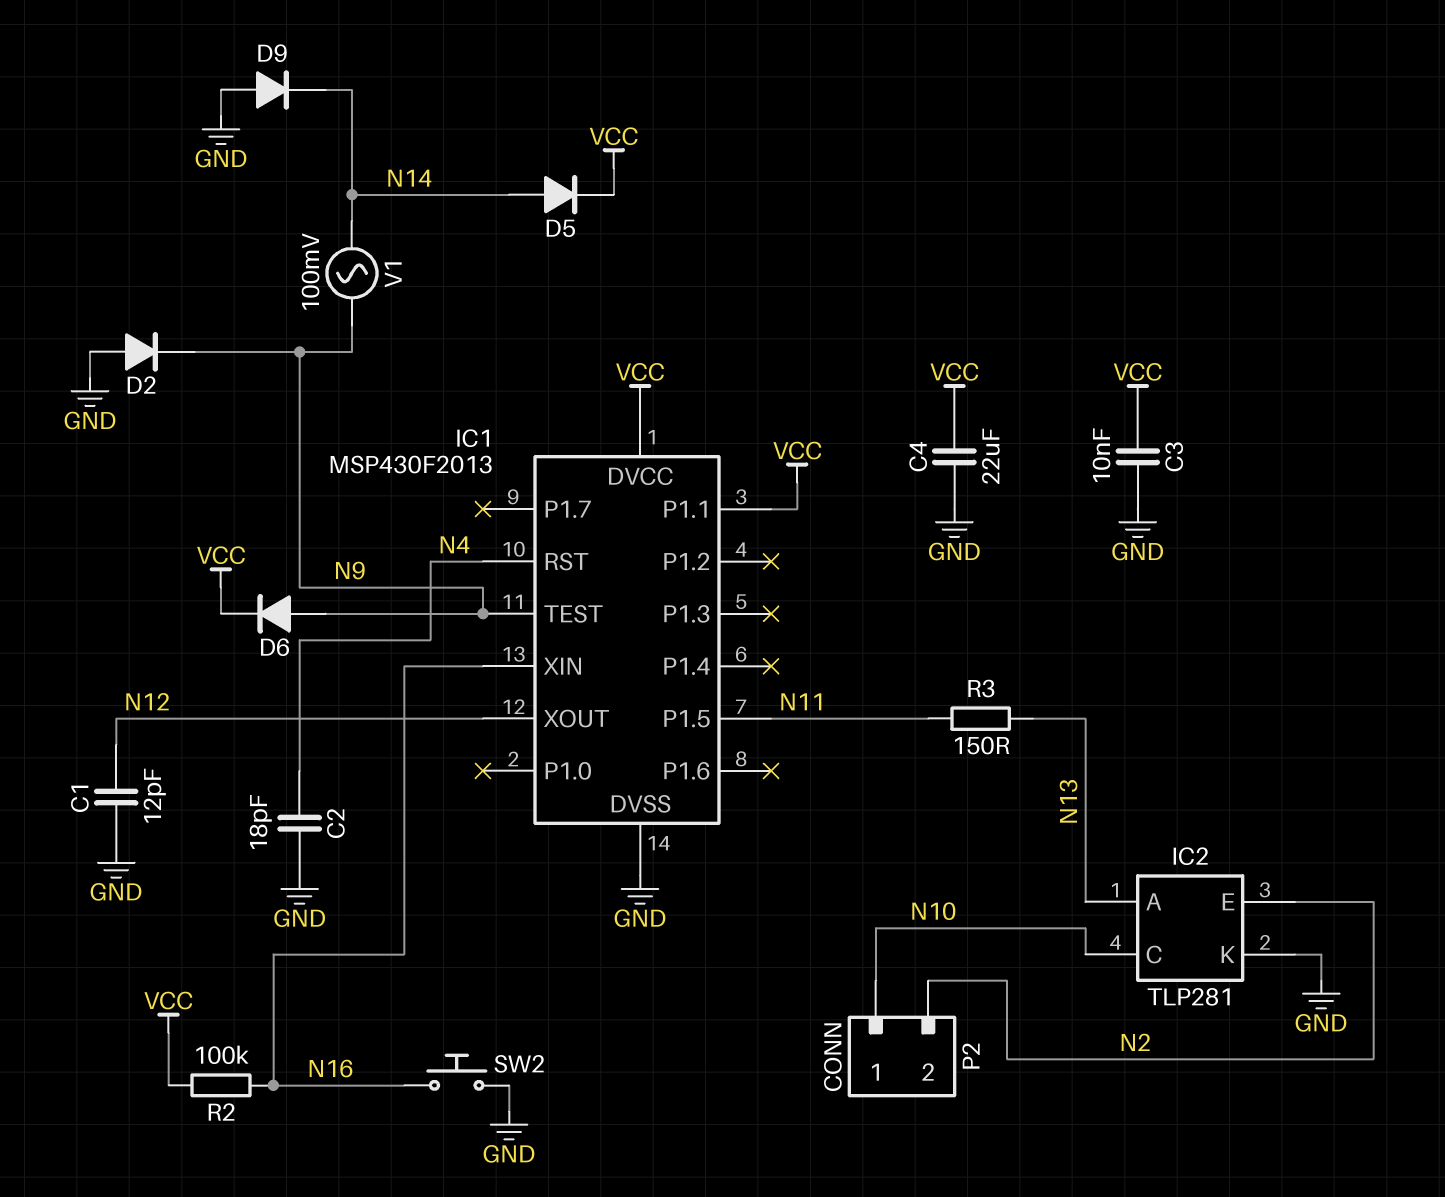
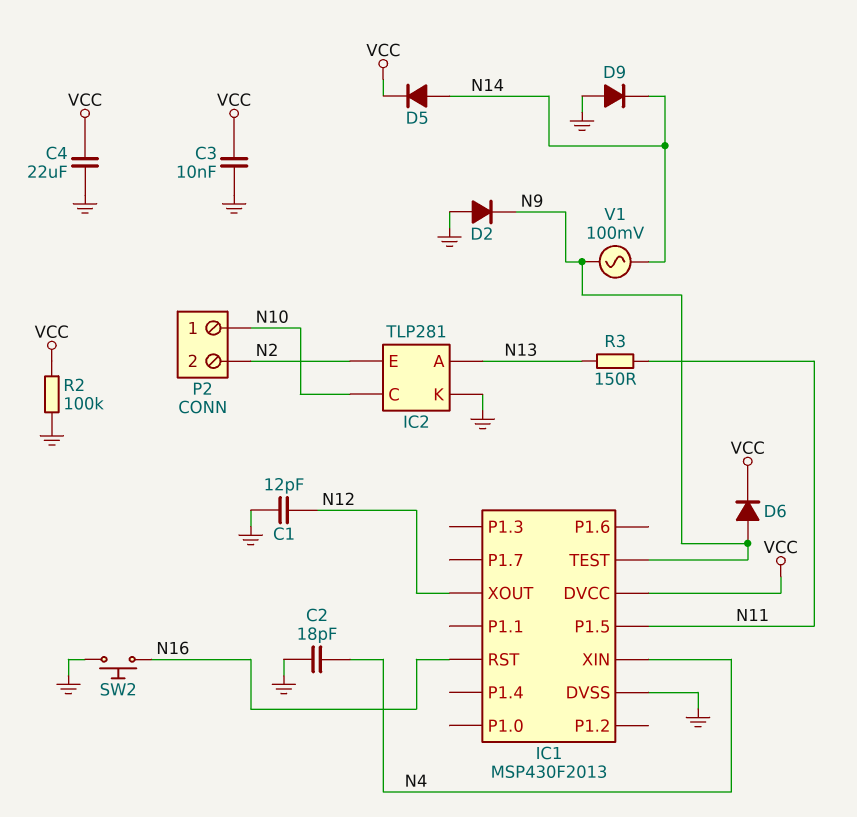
IC1 pin P1.1: VCC -> none
IC1 pin RST: N4 -> N16
IC1 pin XIN: N16 -> N4
R2: 100k (N16, VCC) -> 100k (GND, VCC)

